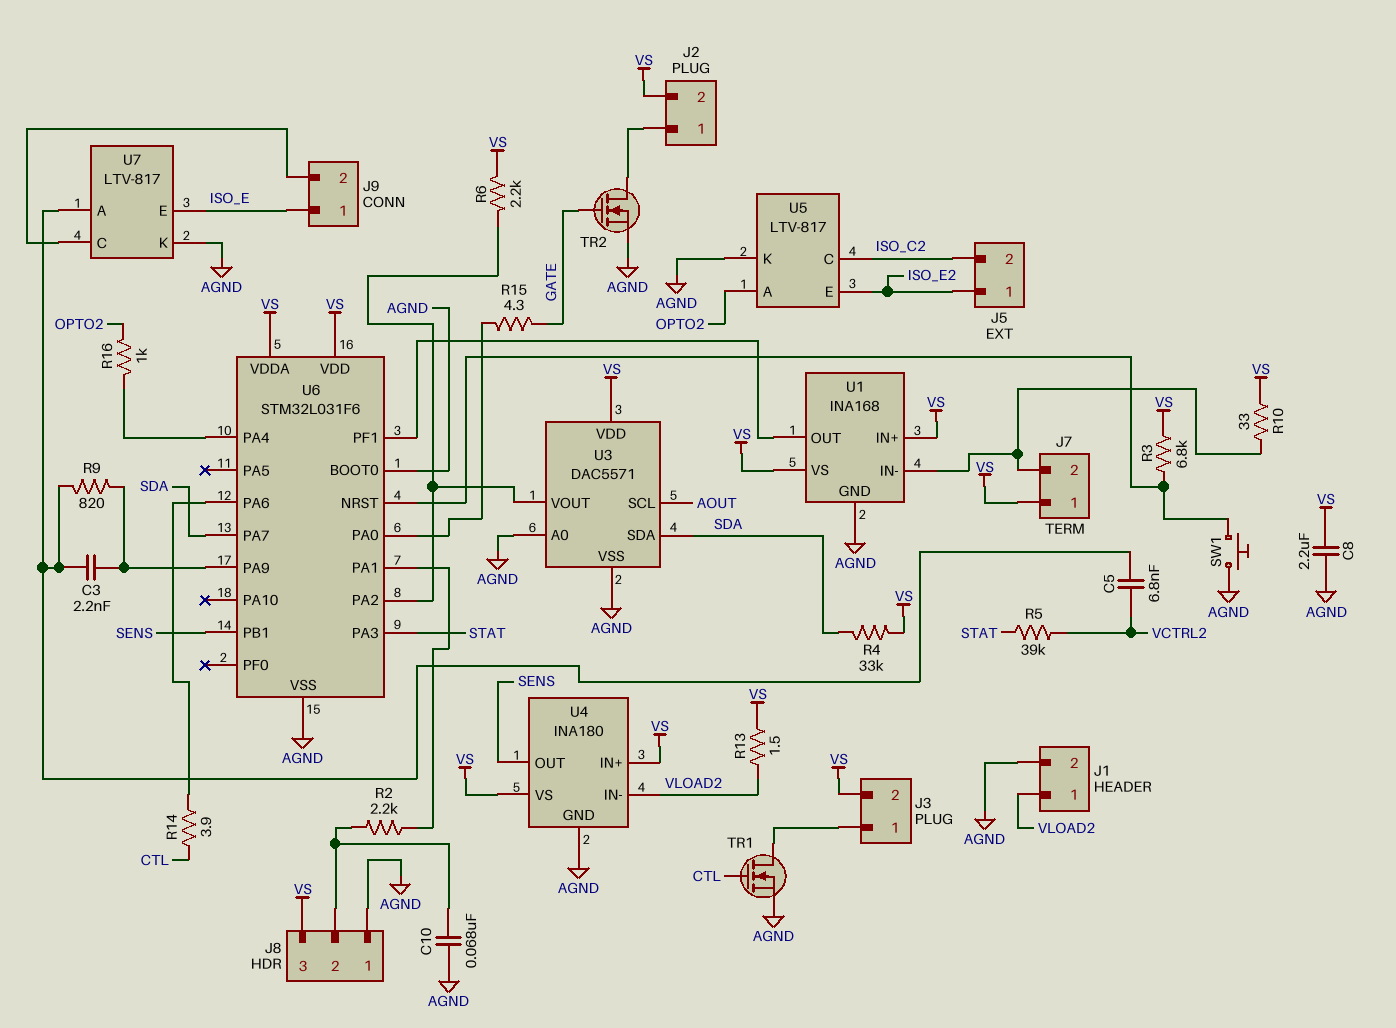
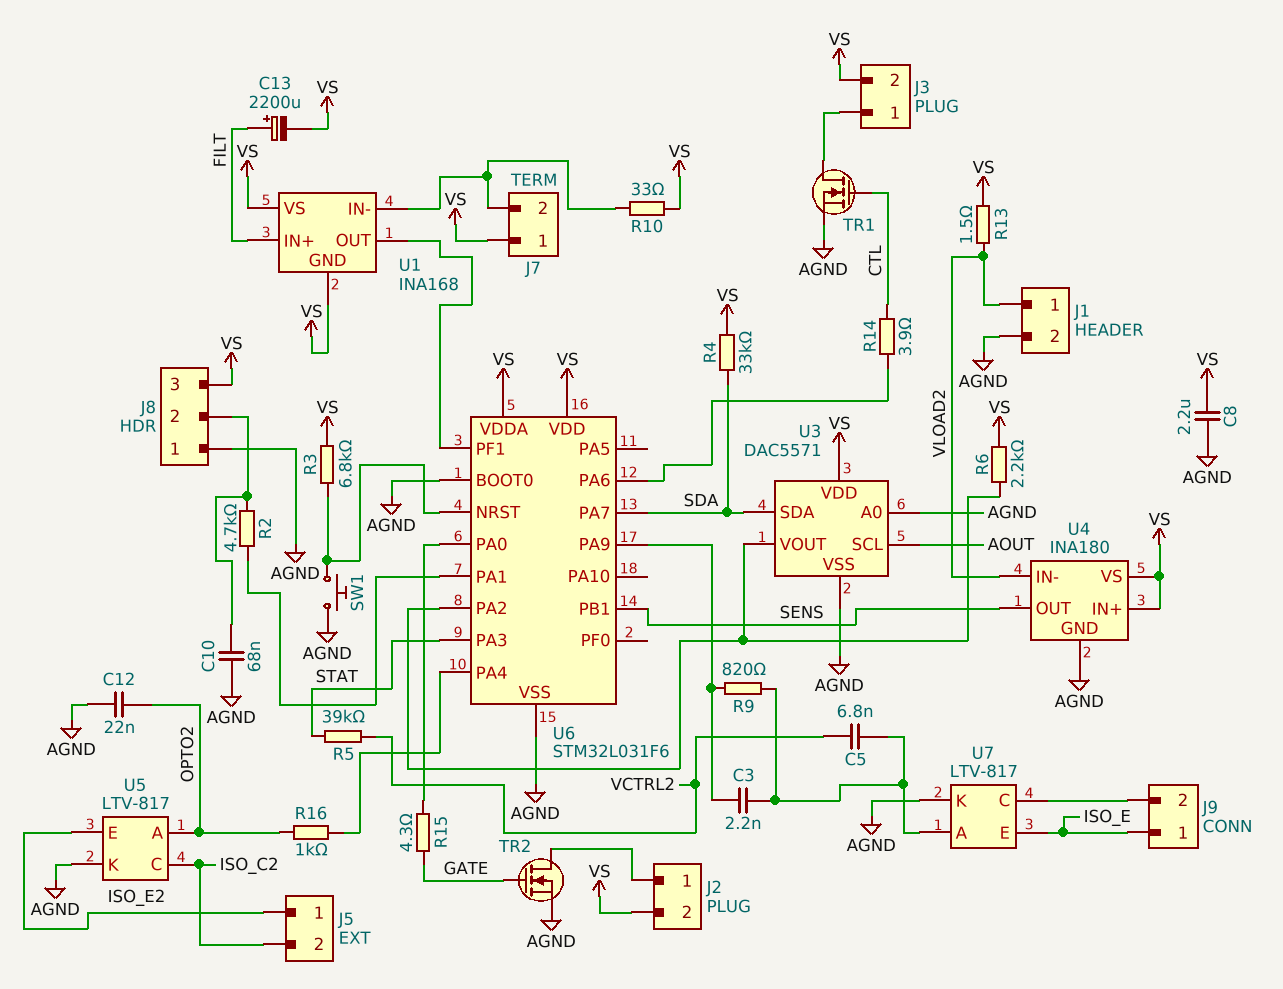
C12: none -> 22nF (AGND, OPTO2)
C13: none -> 2200uF (plus FILT, minus VS)
R2: 2.2k (J8/2, U6/PA1) -> 4.7k (J8/2, U6/PA1)
U1 pin GND: AGND -> VS
U1 pin IN+: VS -> FILT

